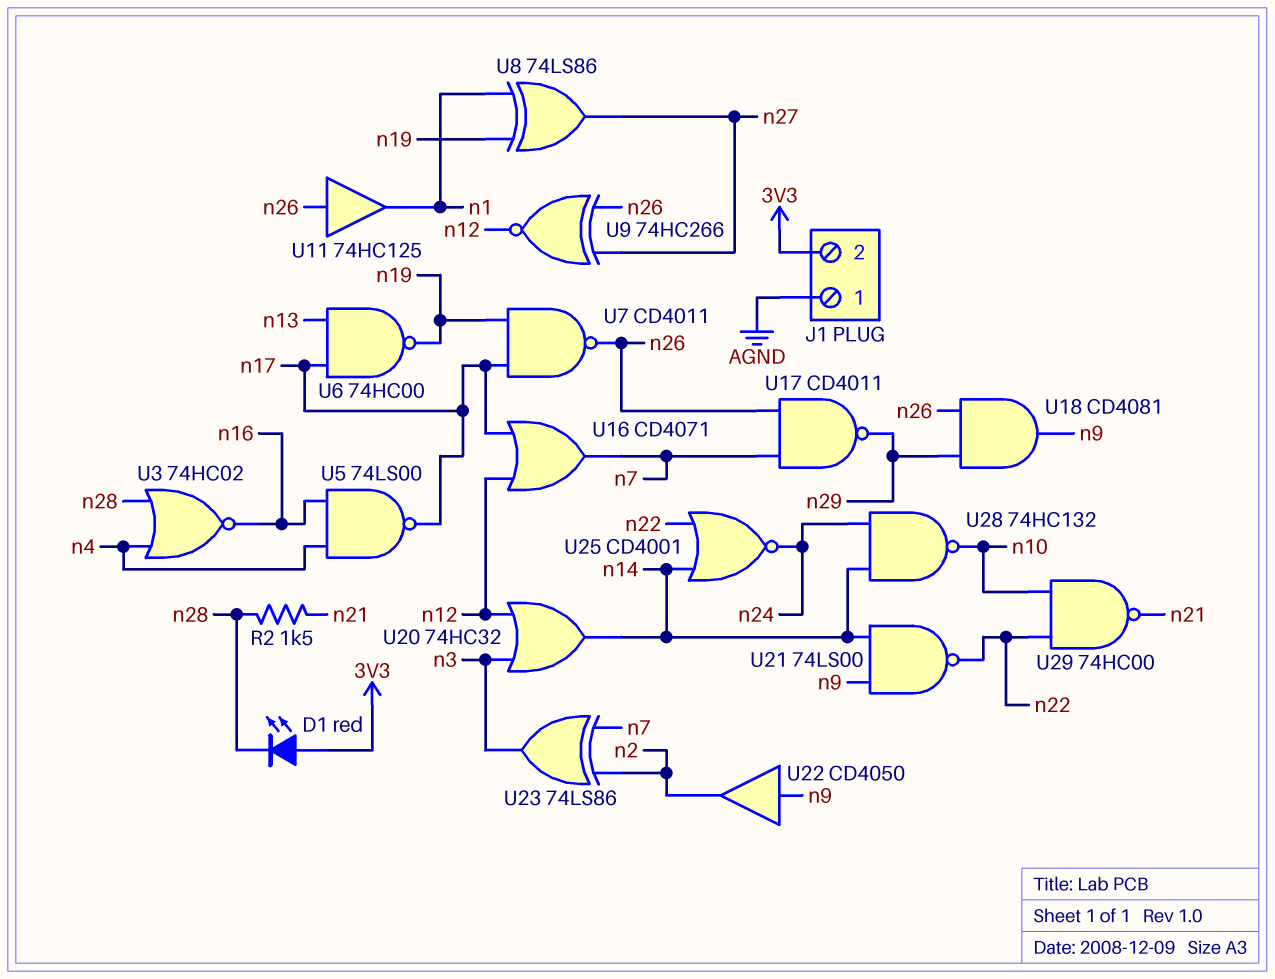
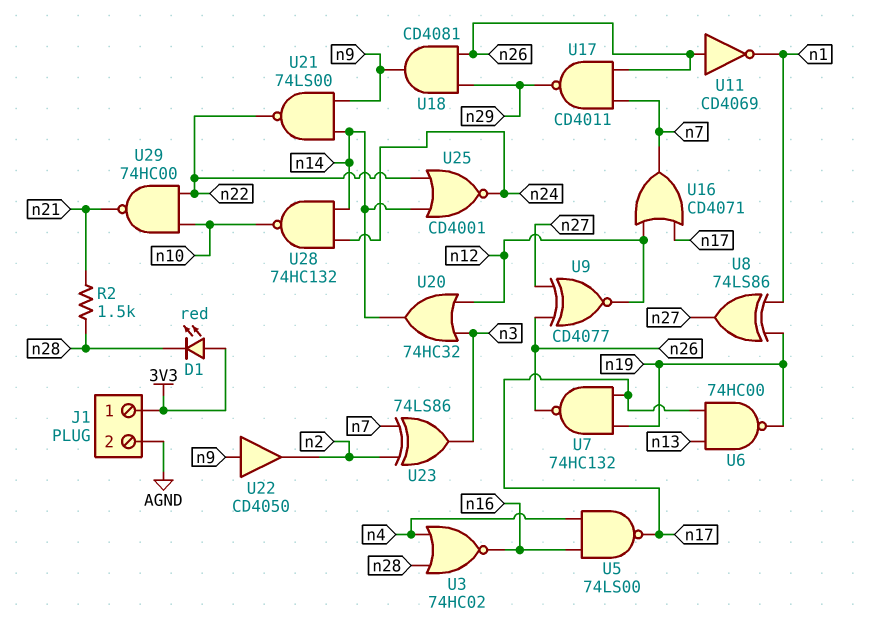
J1 pin 1: AGND -> 3V3
J1 pin 2: 3V3 -> AGND
U7: NAND CD4011 (in n17, in n19, out n26) -> NAND 74HC132 (in n17, in n19, out n26)
U9: XNOR 74HC266 (in n26, in n27, out n12) -> XNOR CD4077 (in n26, in n27, out n12)
U11: buffer 74HC125 (in n26, out n1) -> NOT CD4069 (in n26, out n1)

